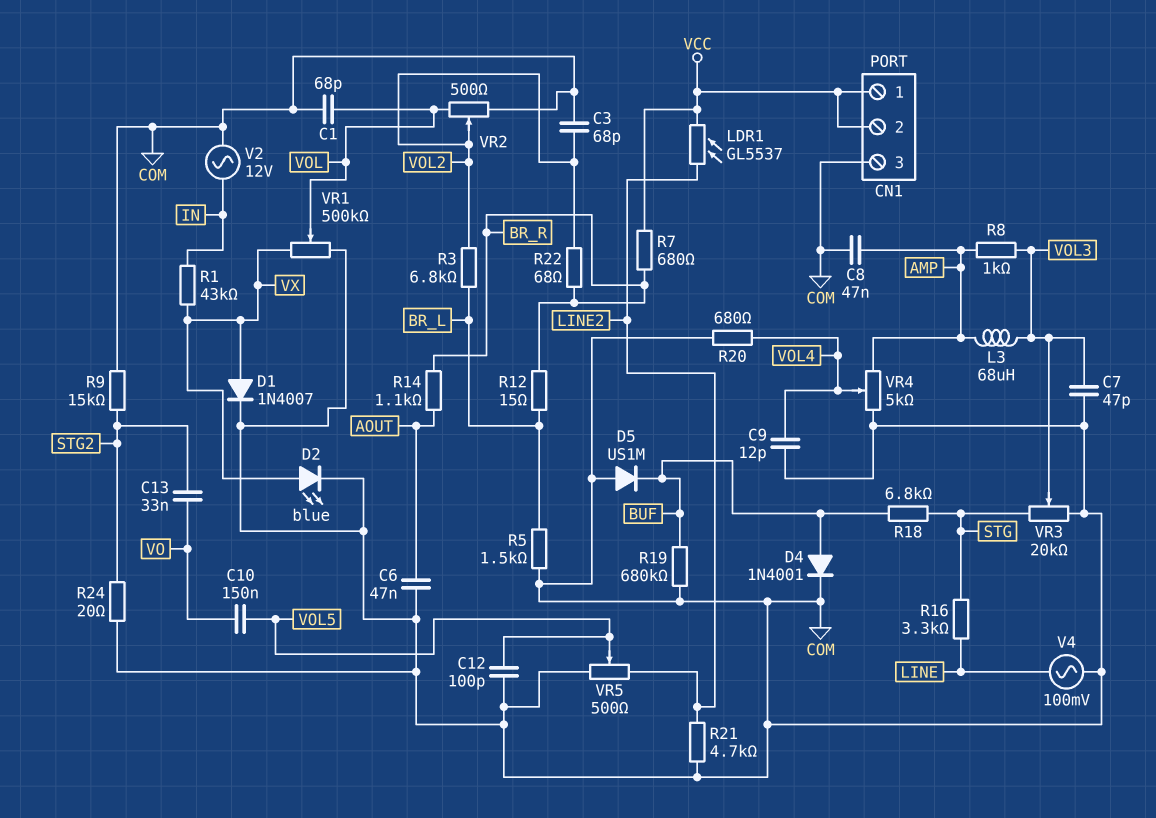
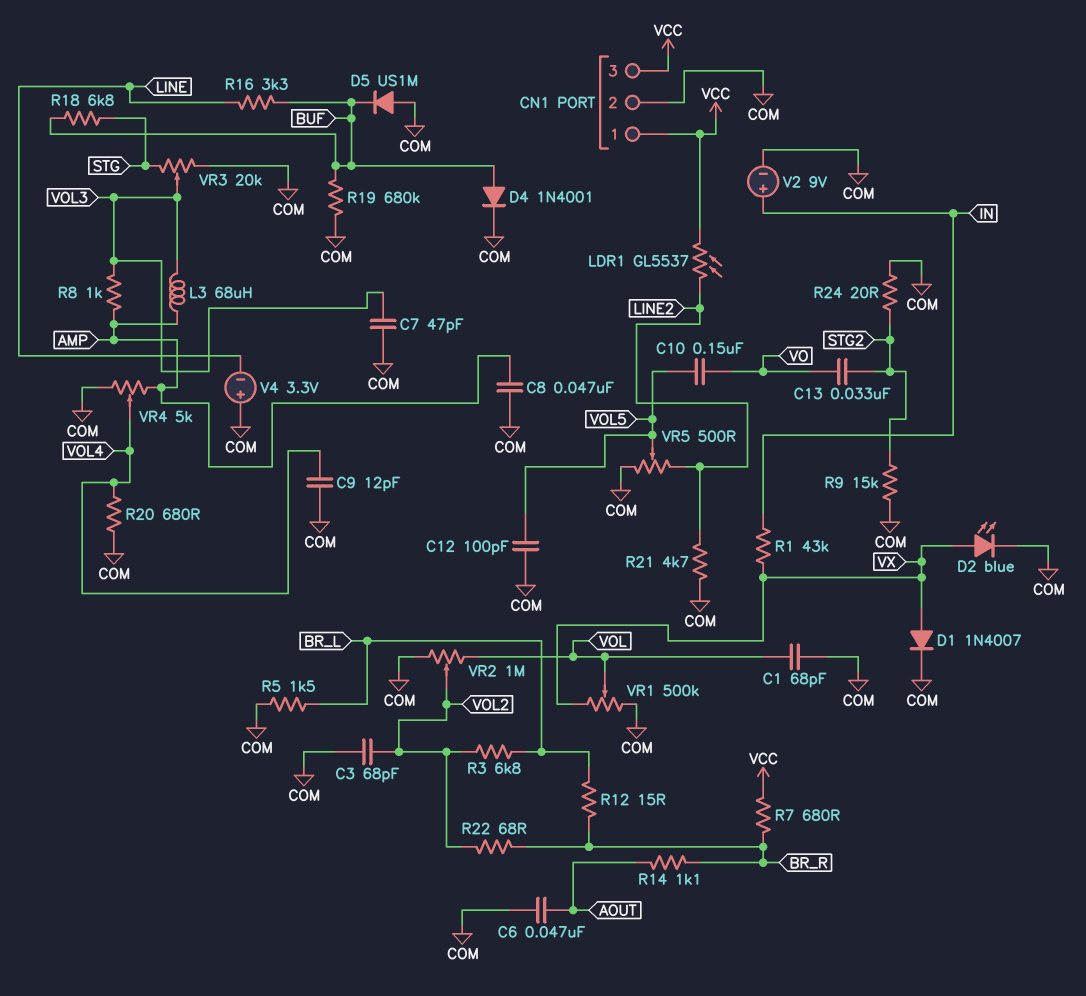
CN1 pin 2: VCC -> COM
CN1 pin 3: COM -> VCC
R16: 3.3k (LINE, STG) -> 3.3k (BUF, LINE)
V2: AC 12V (COM, IN) -> 9V (plus IN, minus COM)
V4: AC 100mV (COM, LINE) -> 3.3V (plus COM, minus LINE)
VR2: 500 (COM, VOL, wiper VOL2) -> 1M (COM, VOL, wiper VOL2)

